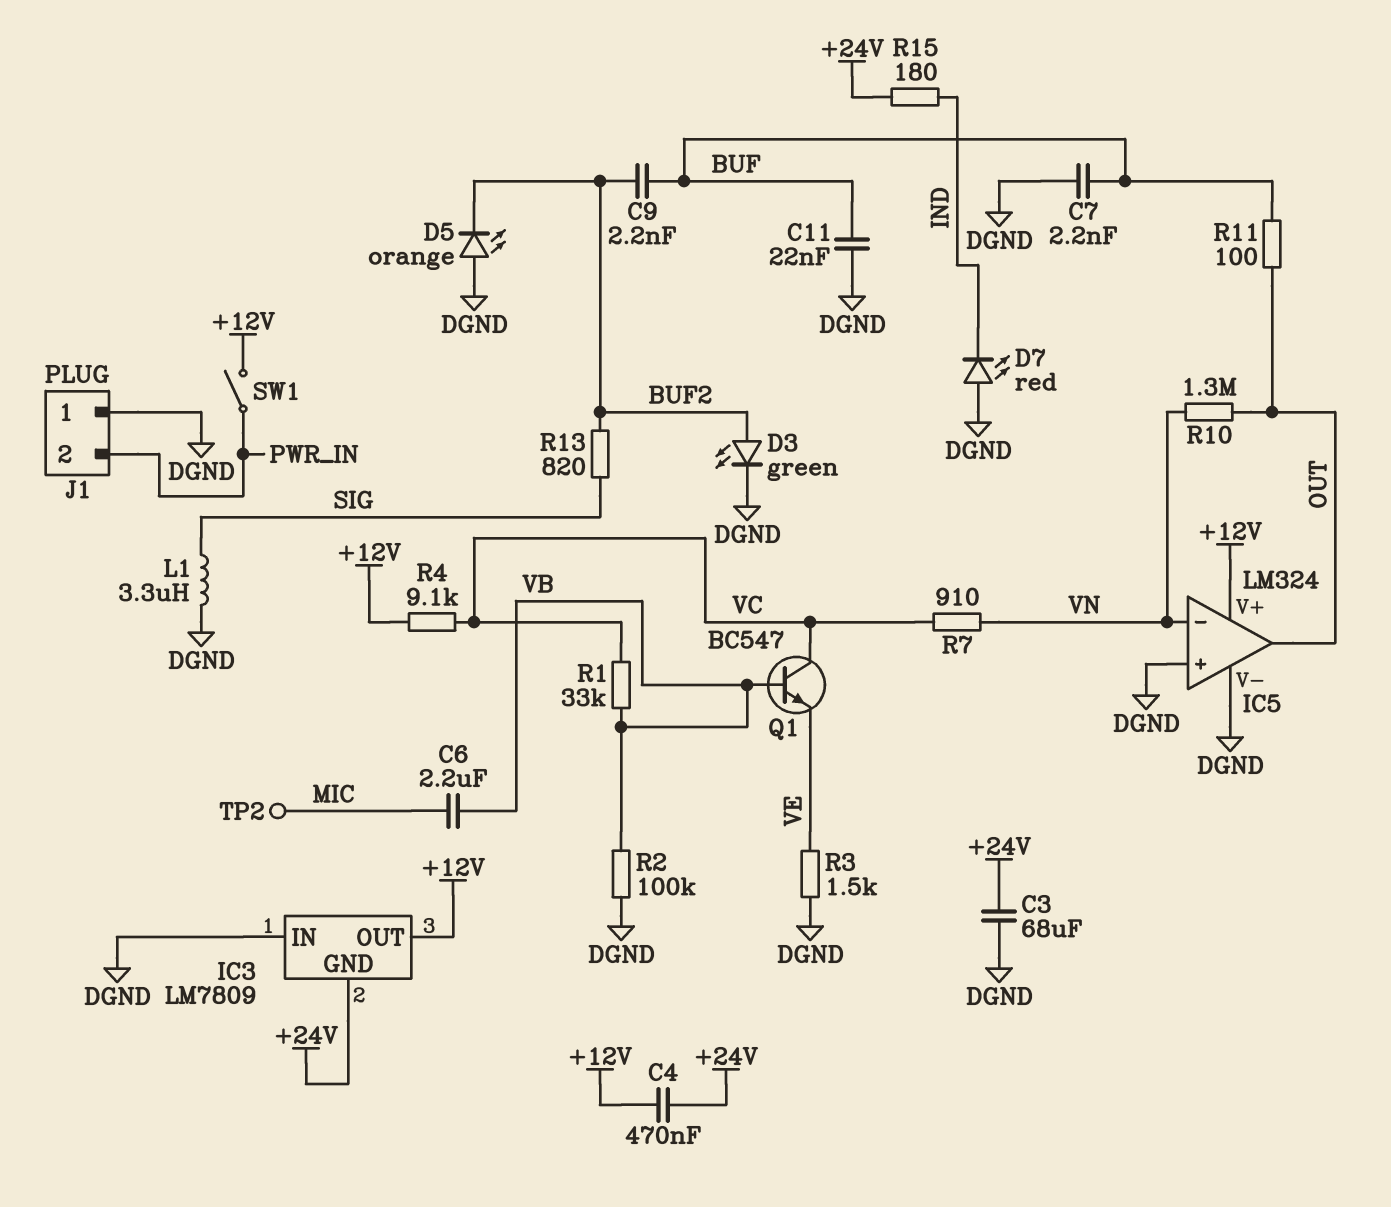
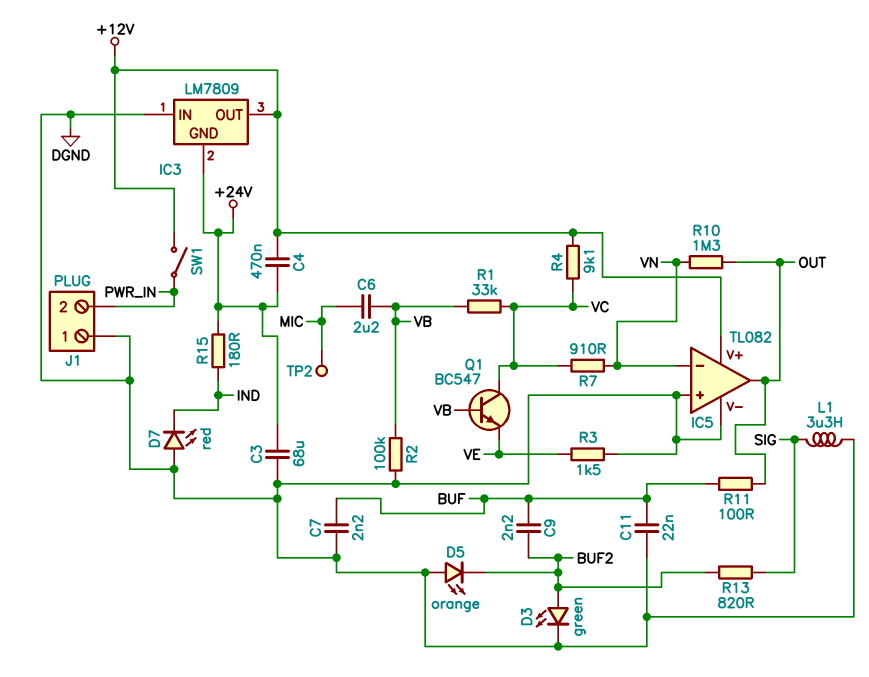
IC5: LM324 -> TL082

